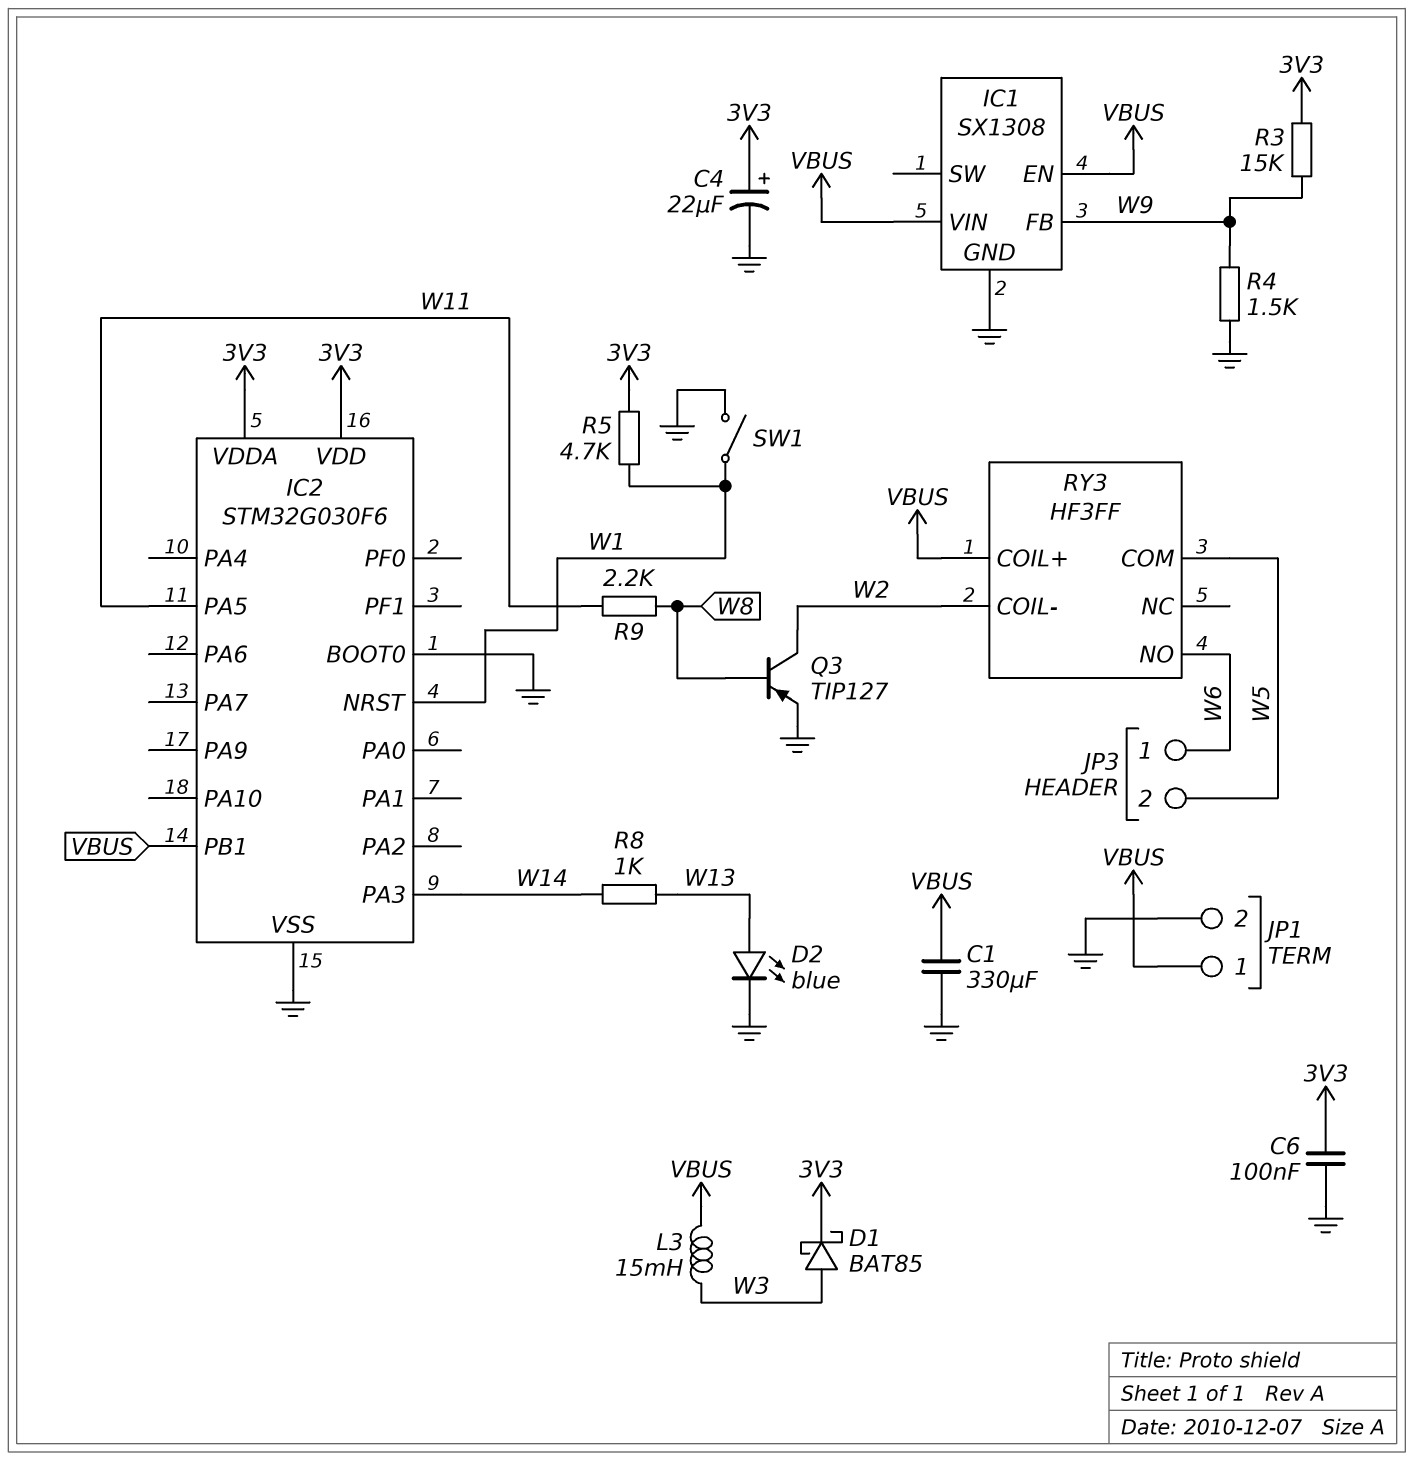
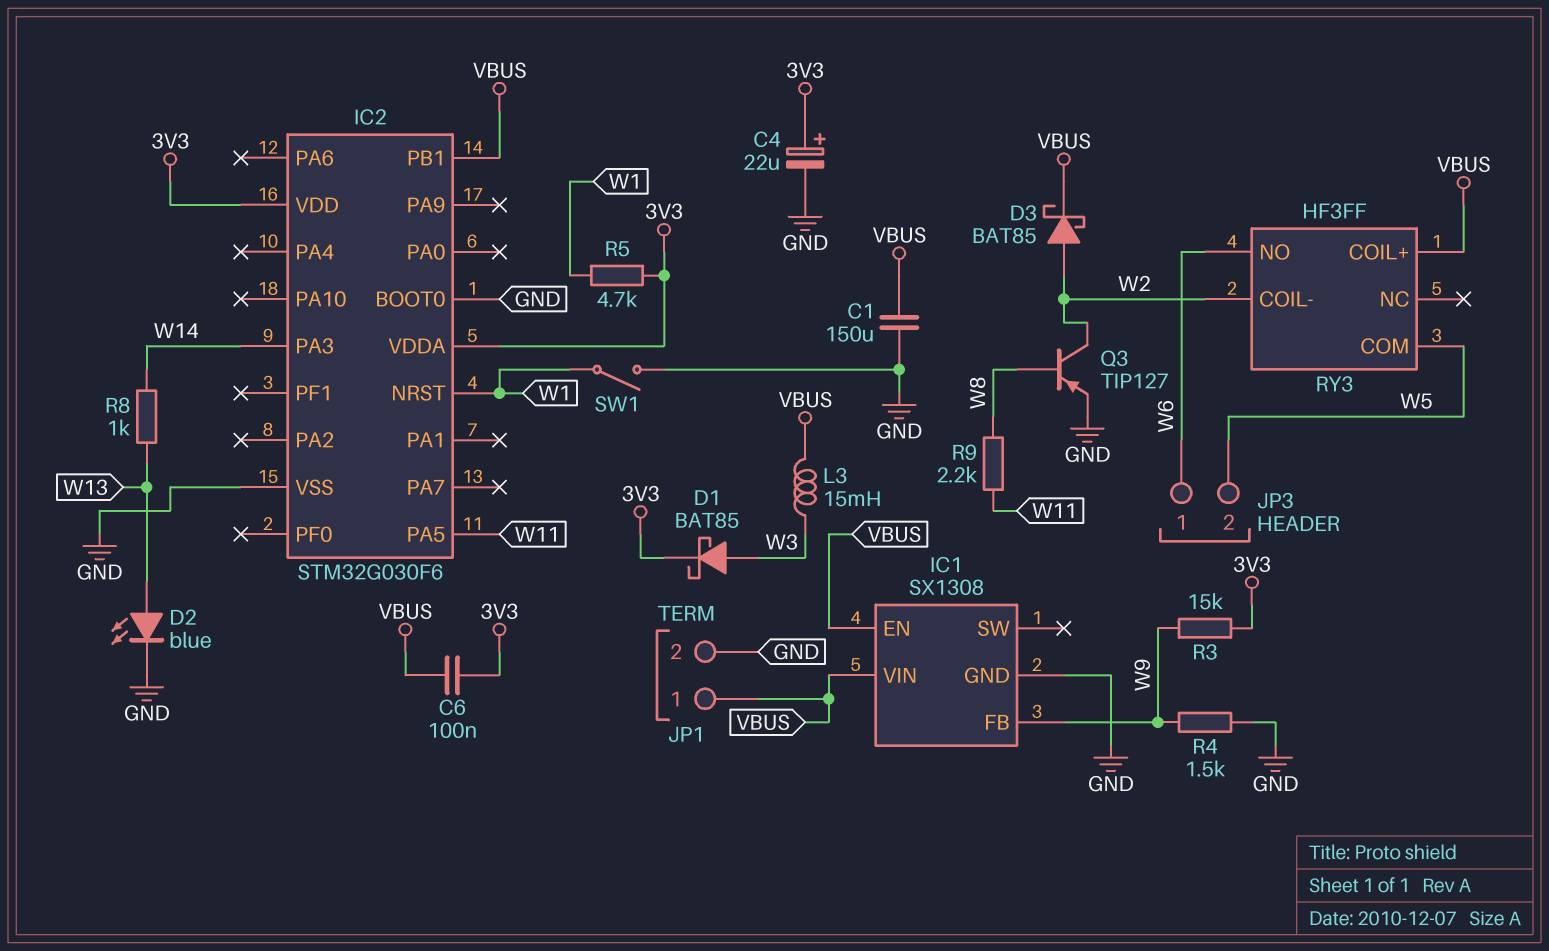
C1: 330uF (GND, VBUS) -> 150uF (GND, VBUS)
C6: 100nF (3V3, GND) -> 100nF (3V3, VBUS)
D3: none -> schottky BAT85 (A W2, K VBUS)

